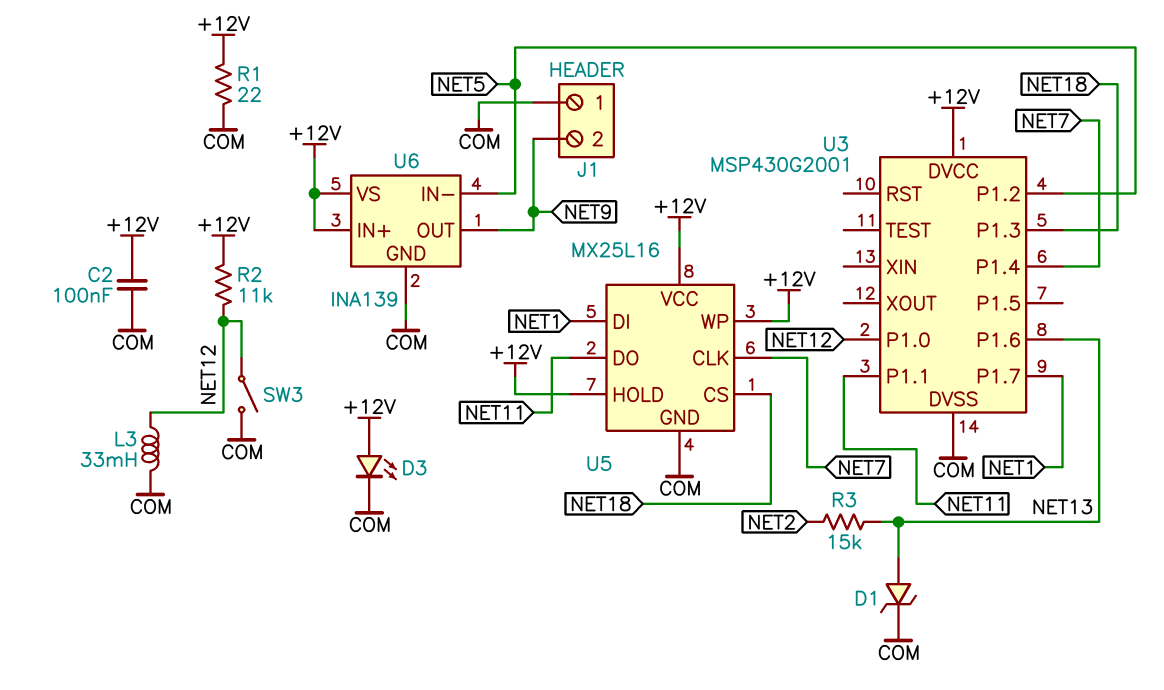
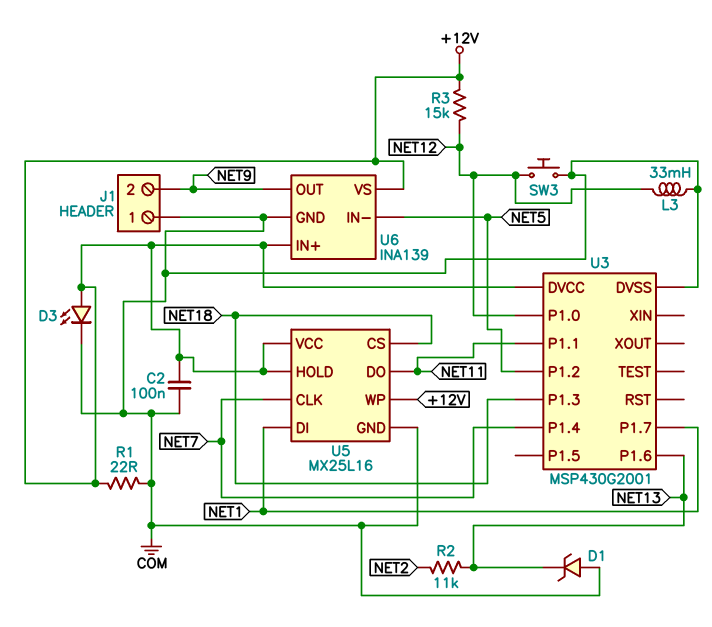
D1: zener (A NET13, K COM) -> zener (A COM, K NET13)
R2: 11k (+12V, NET12) -> 11k (NET2, NET13)
R3: 15k (NET2, NET13) -> 15k (+12V, NET12)
SW3: switch (COM, NET12) -> button (COM, NET12)

